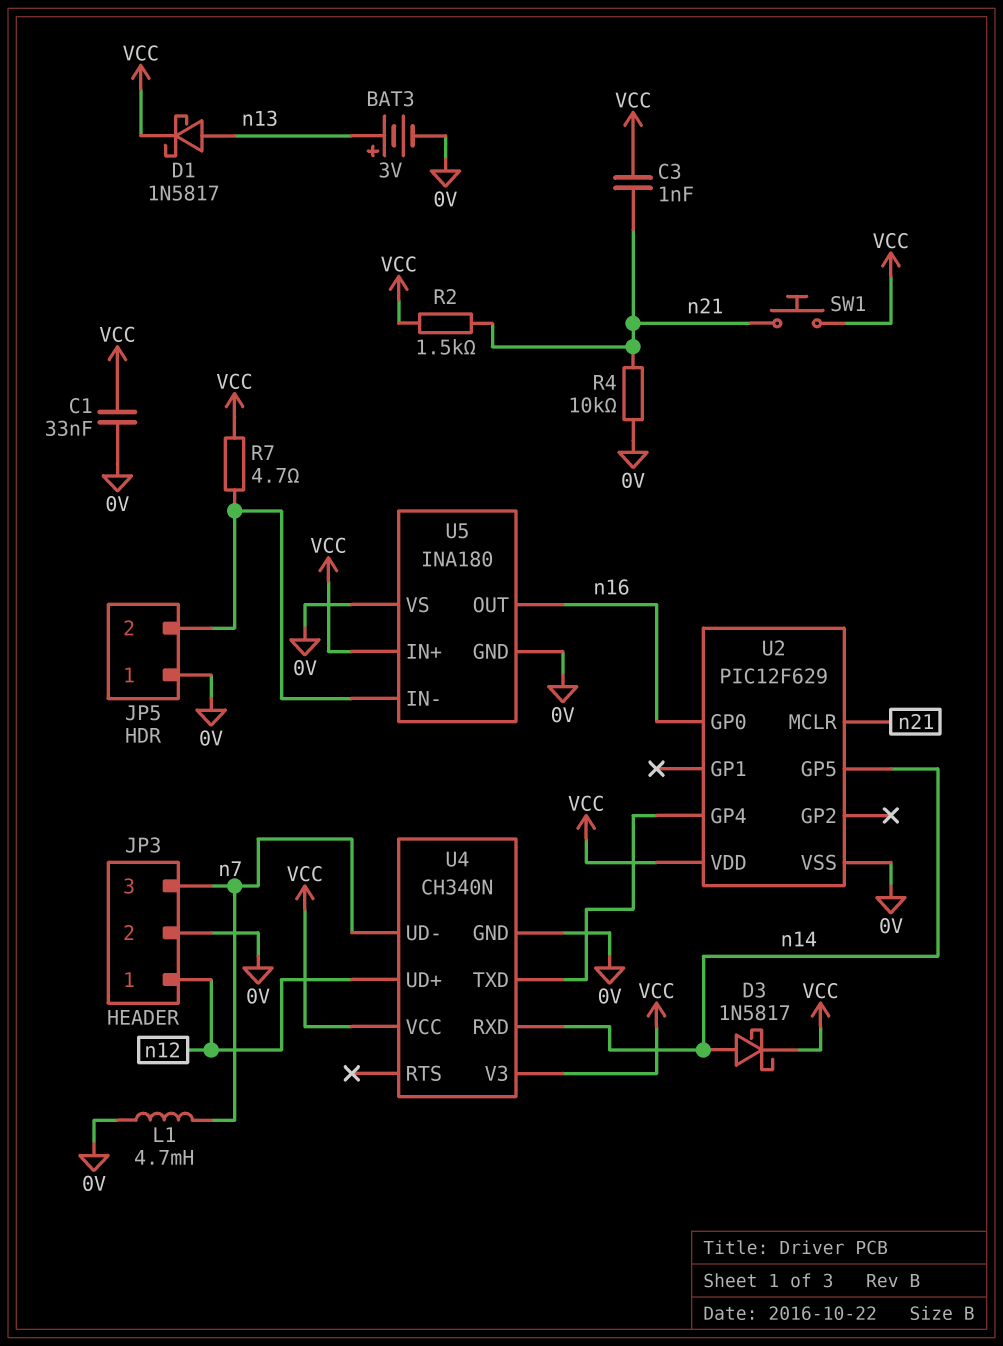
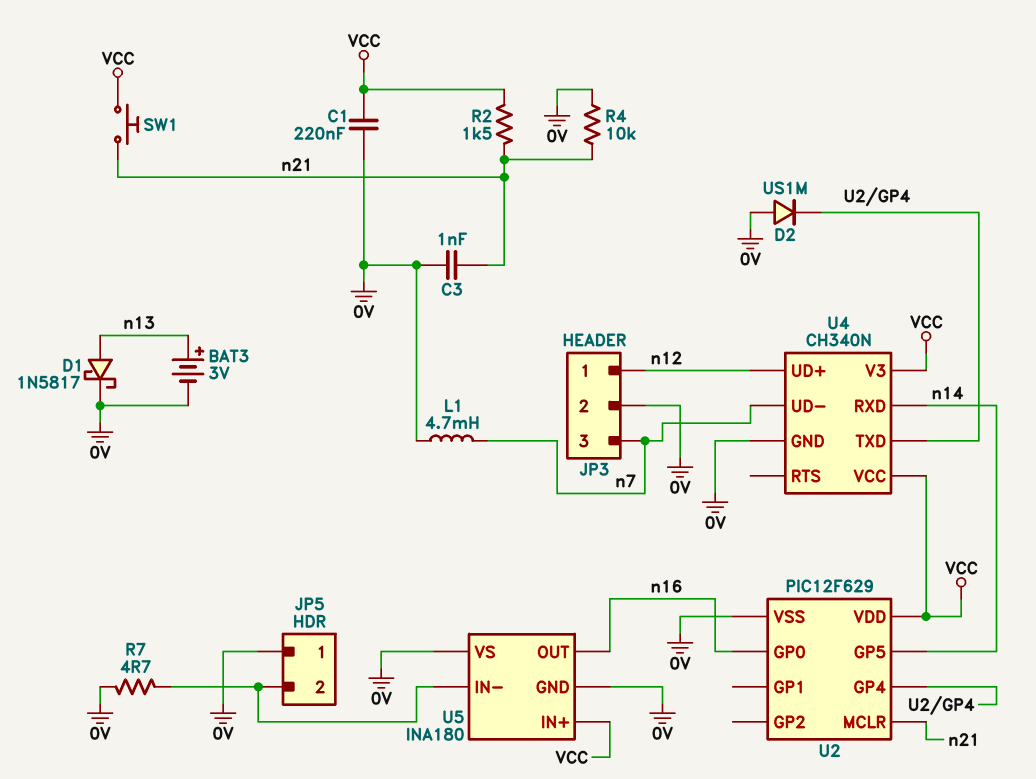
C1: 33nF (0V, VCC) -> 220nF (0V, VCC)
C3: 1nF (VCC, n21) -> 1nF (0V, n21)
D1: schottky 1N5817 (A n13, K VCC) -> schottky 1N5817 (A n13, K 0V)
D2: none -> diode US1M (A 0V, K U2/GP4)
D3: schottky 1N5817 (A n14, K VCC) -> none
R7: 4.7 (JP5/2, VCC) -> 4.7 (0V, JP5/2)

